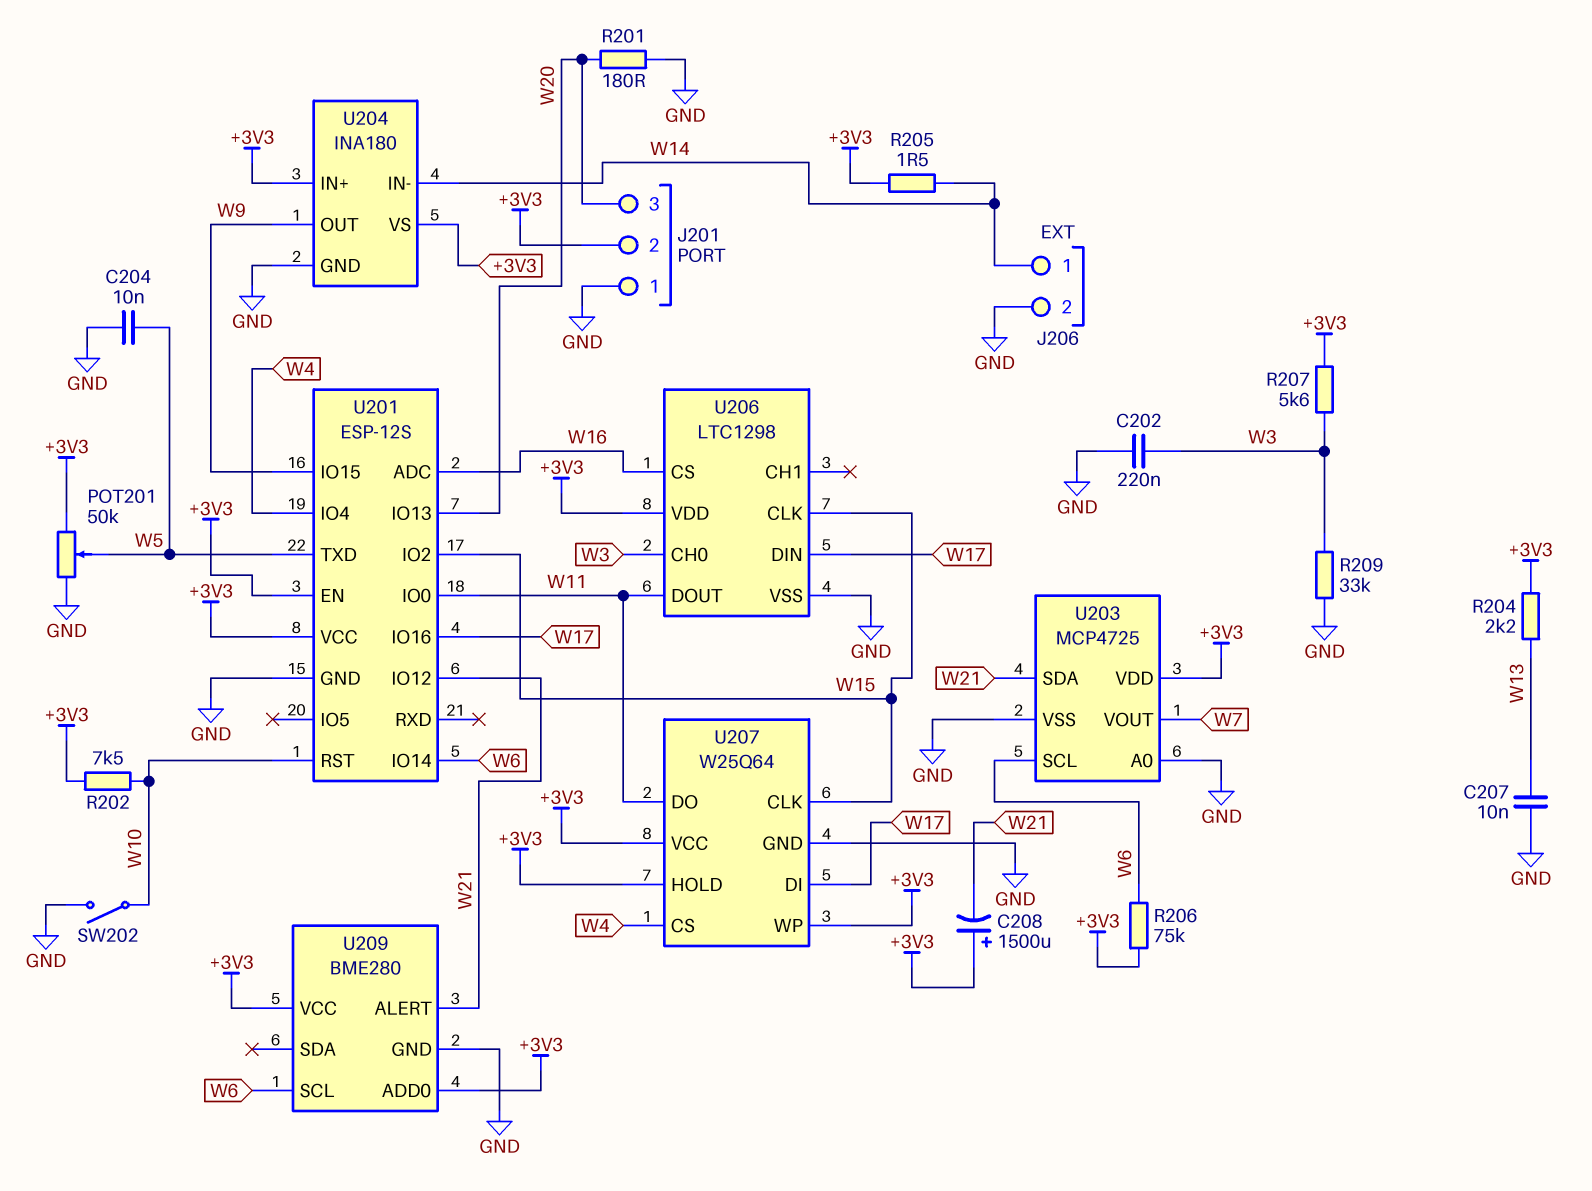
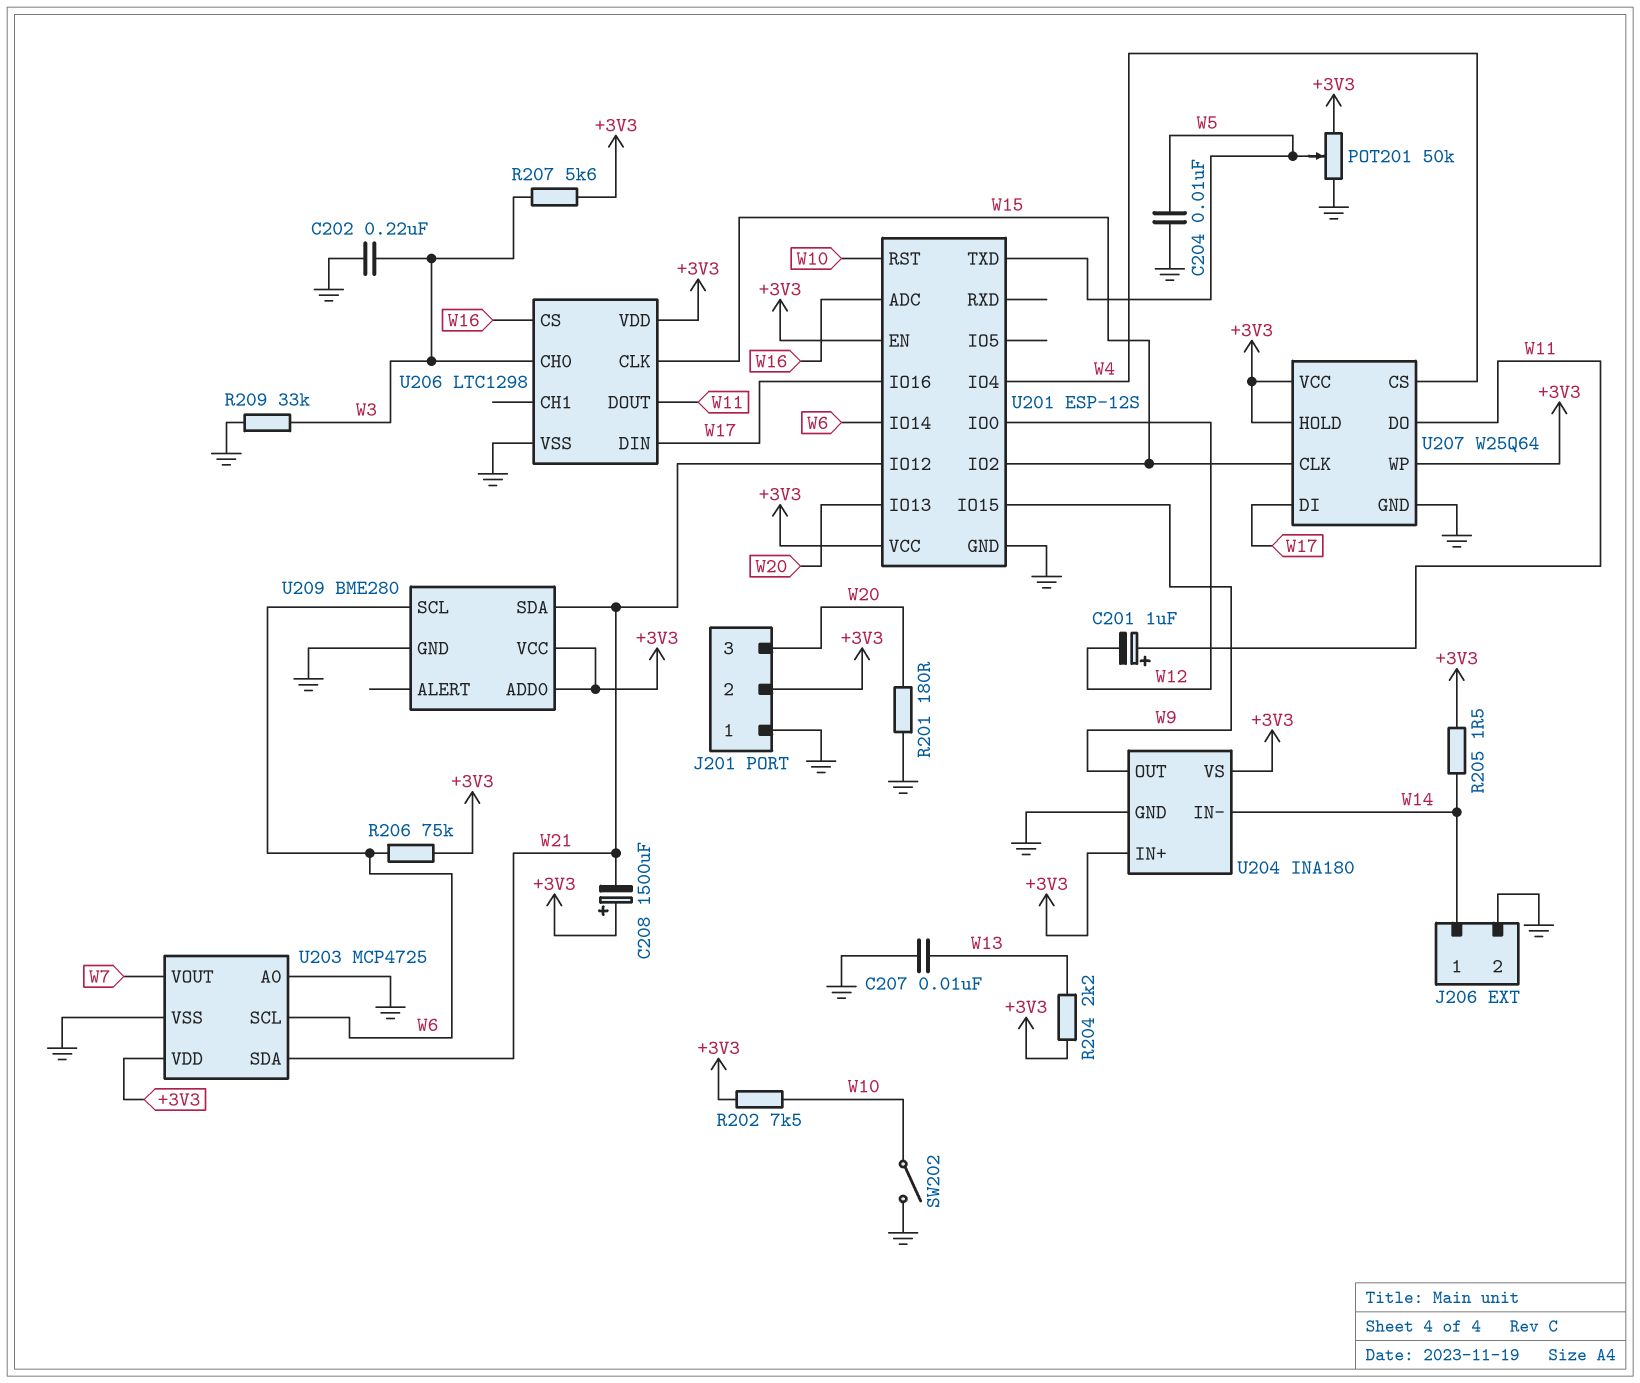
C201: none -> 1uF (plus W11, minus W12)
U201 pin IO0: W11 -> W12
U209 pin ALERT: W21 -> none
U209 pin SDA: none -> W21

